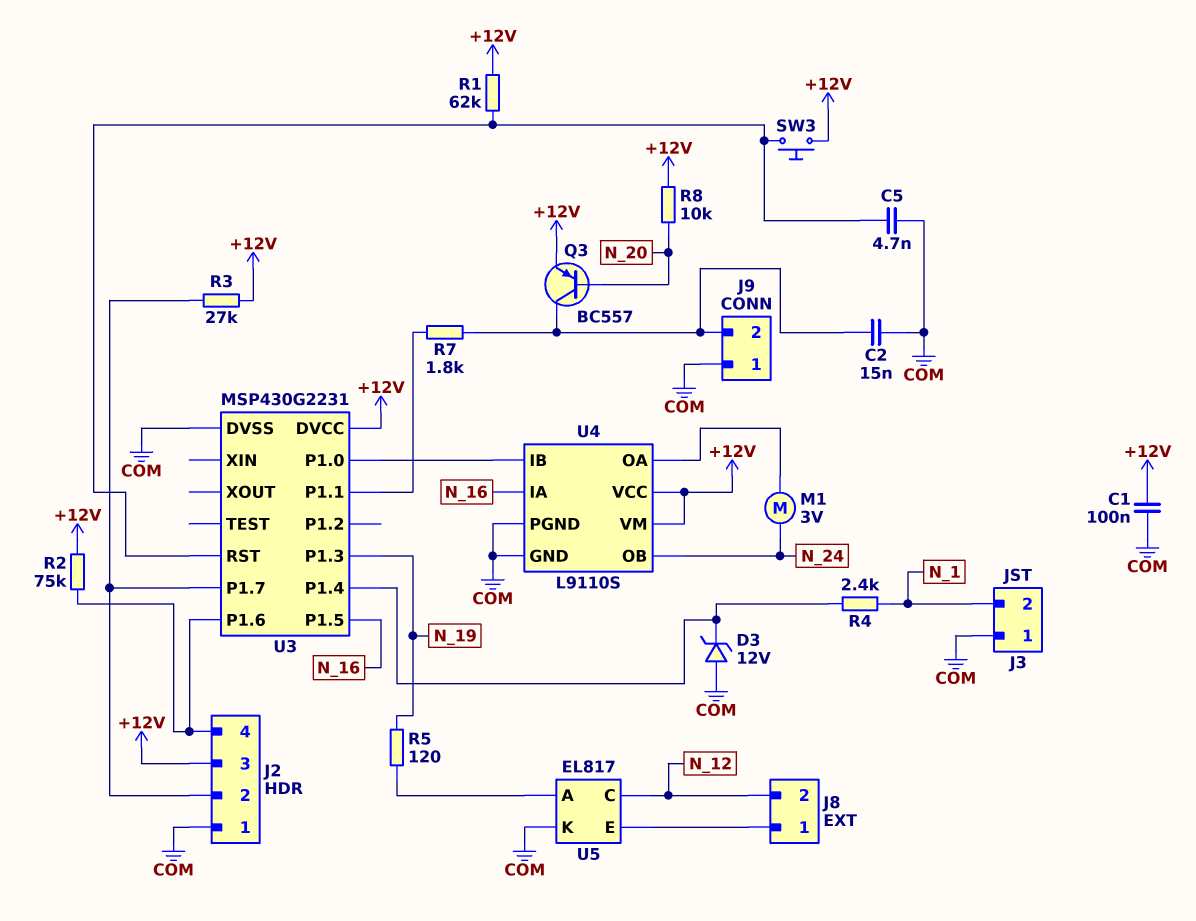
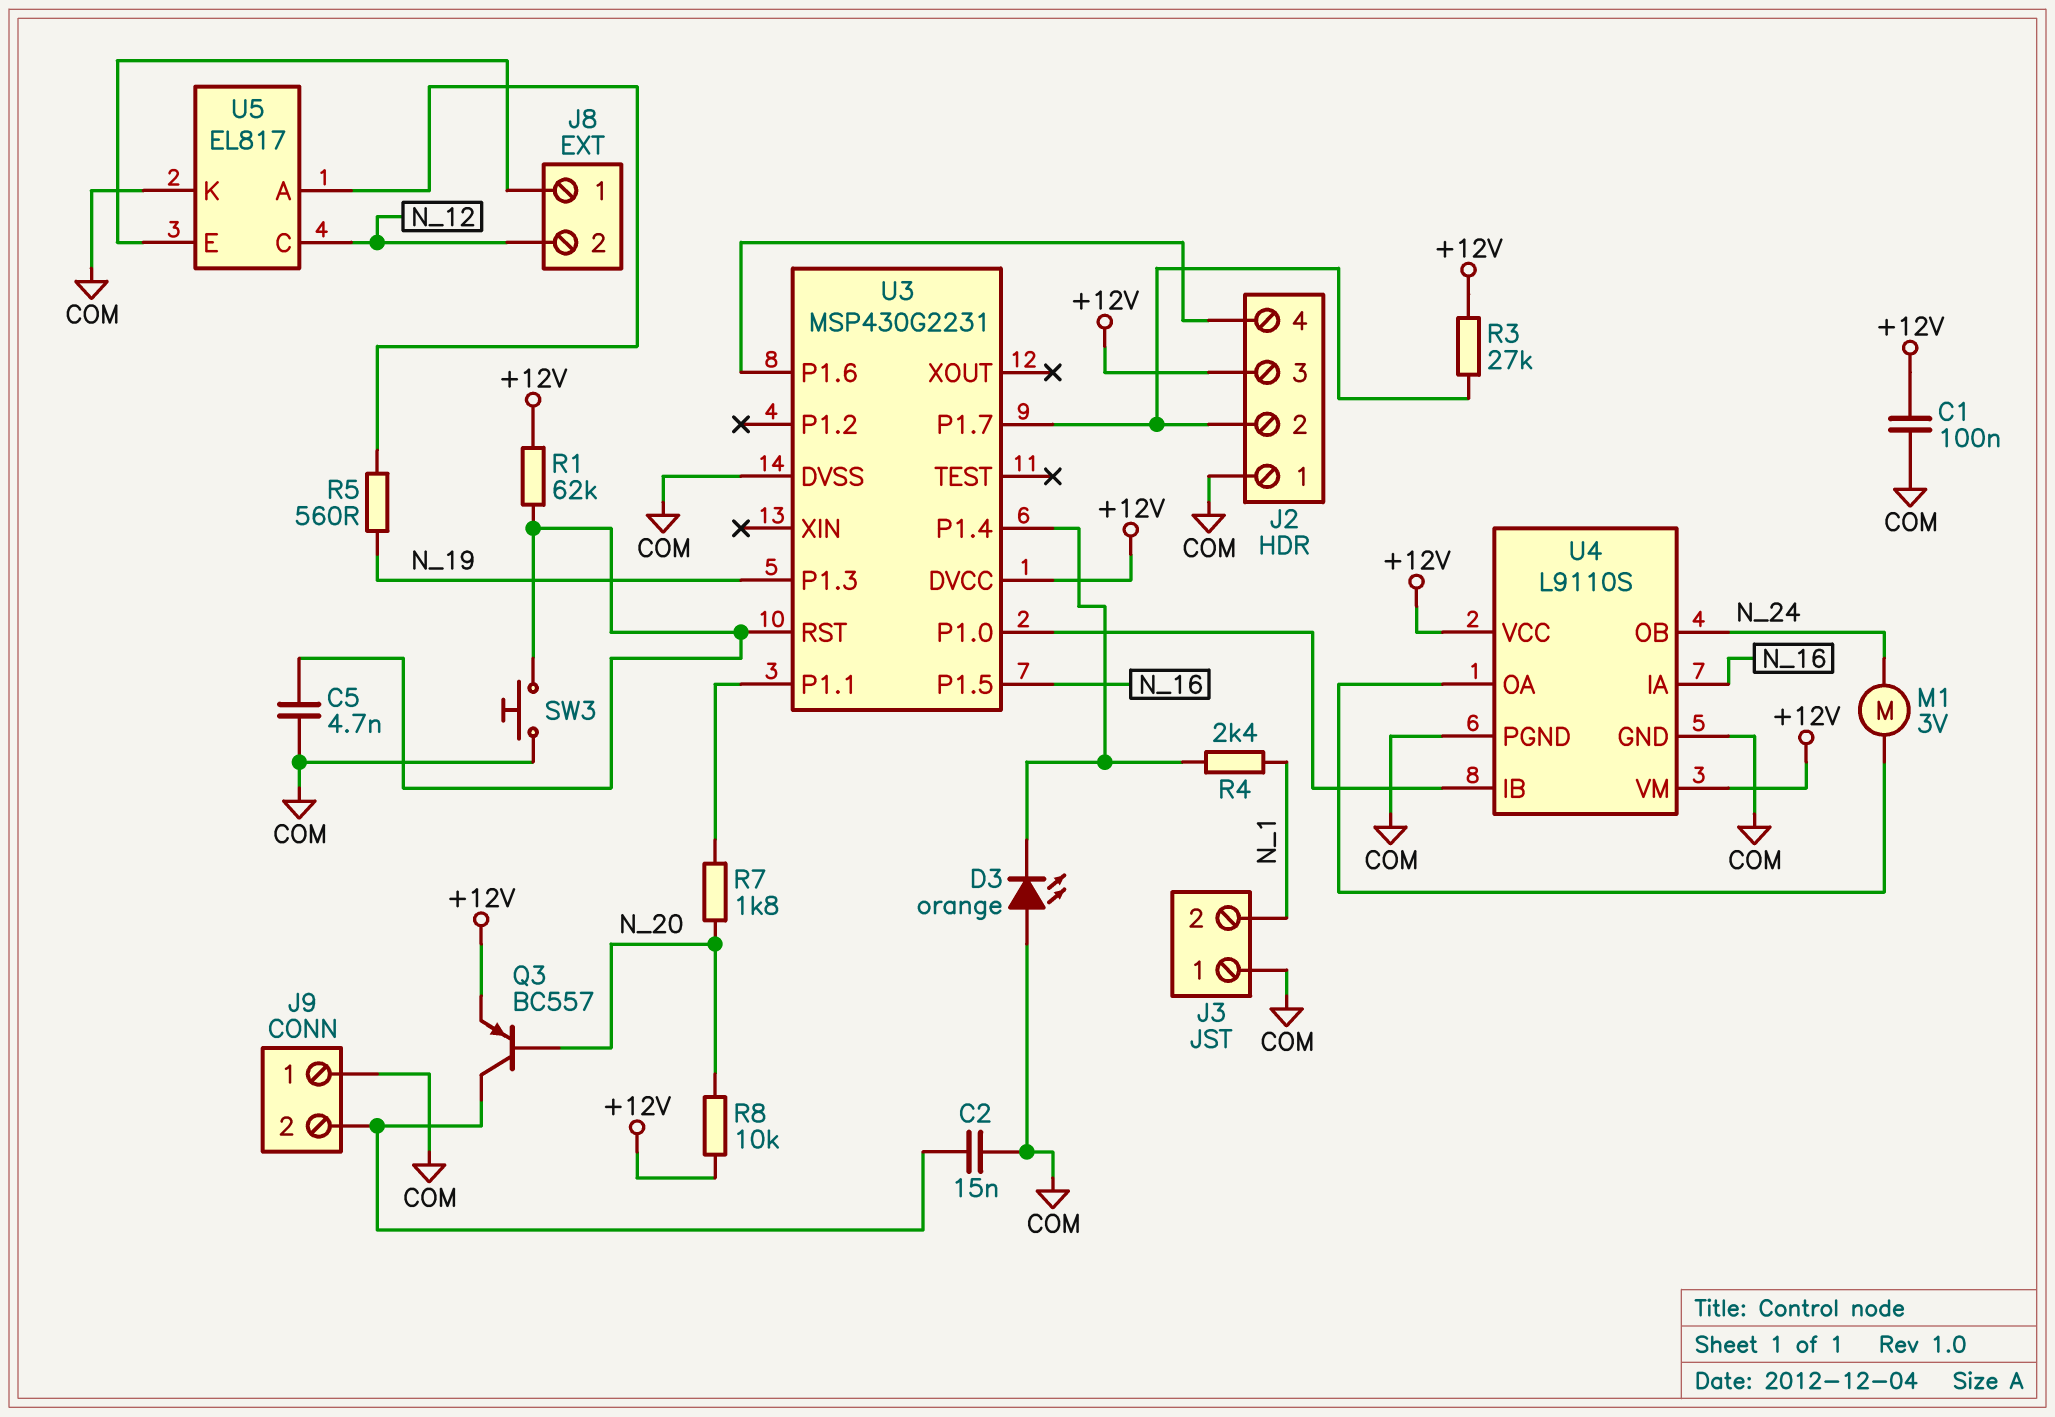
D3: zener 12V (A COM, K U3/P1.4) -> LED orange (A COM, K U3/P1.4)
R2: 75k (+12V, J2/4) -> none
R5: 120 (N_19, U5/A) -> 560 (N_19, U5/A)
R7: 1.8k (J9/2, U3/P1.1) -> 1.8k (N_20, U3/P1.1)
SW3: button (+12V, U3/RST) -> button (COM, U3/RST)

